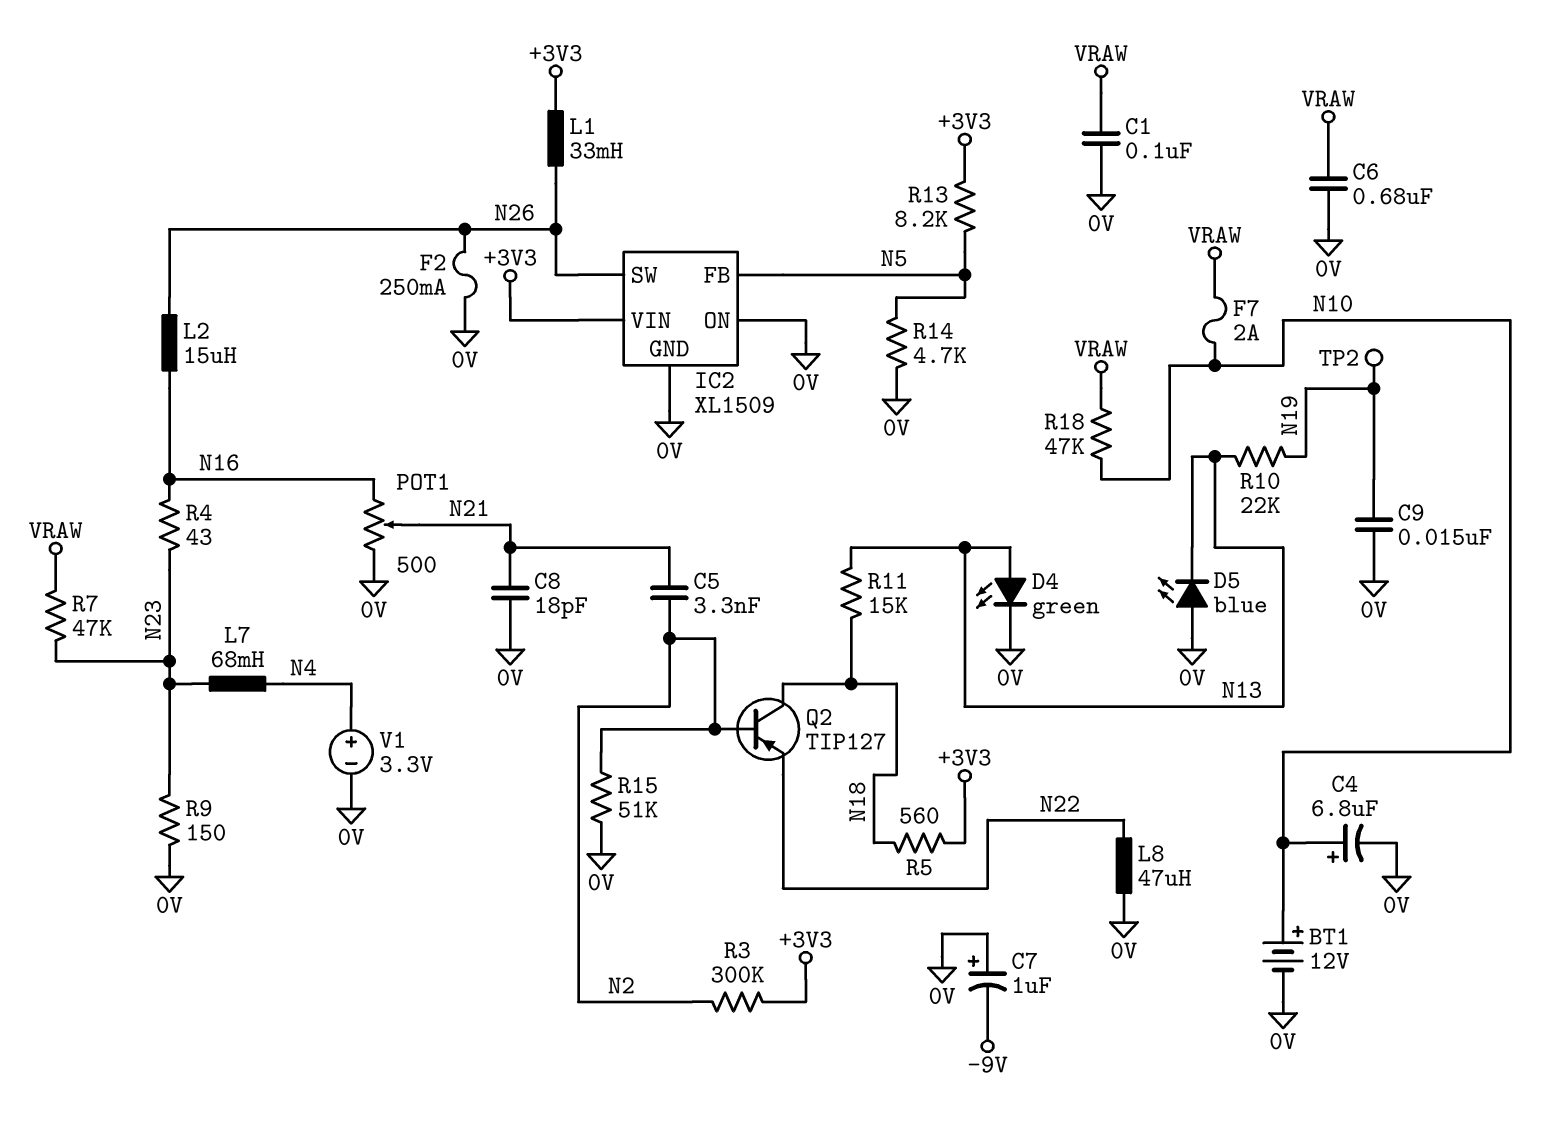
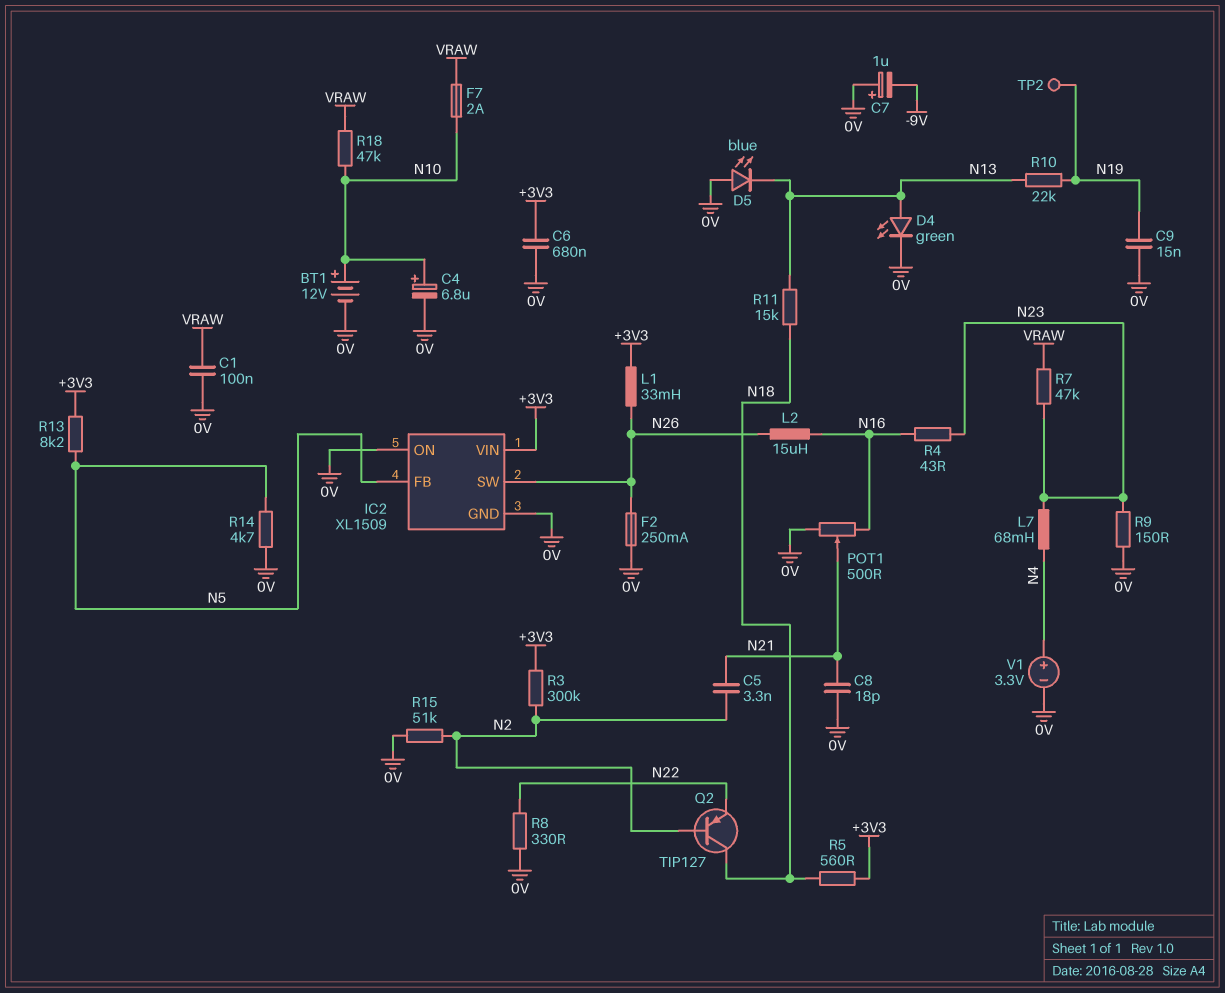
C6: 680nF (0V, VRAW) -> 680nF (+3V3, 0V)
L8: 47uH (0V, N22) -> none
R8: none -> 330 (0V, N22)

